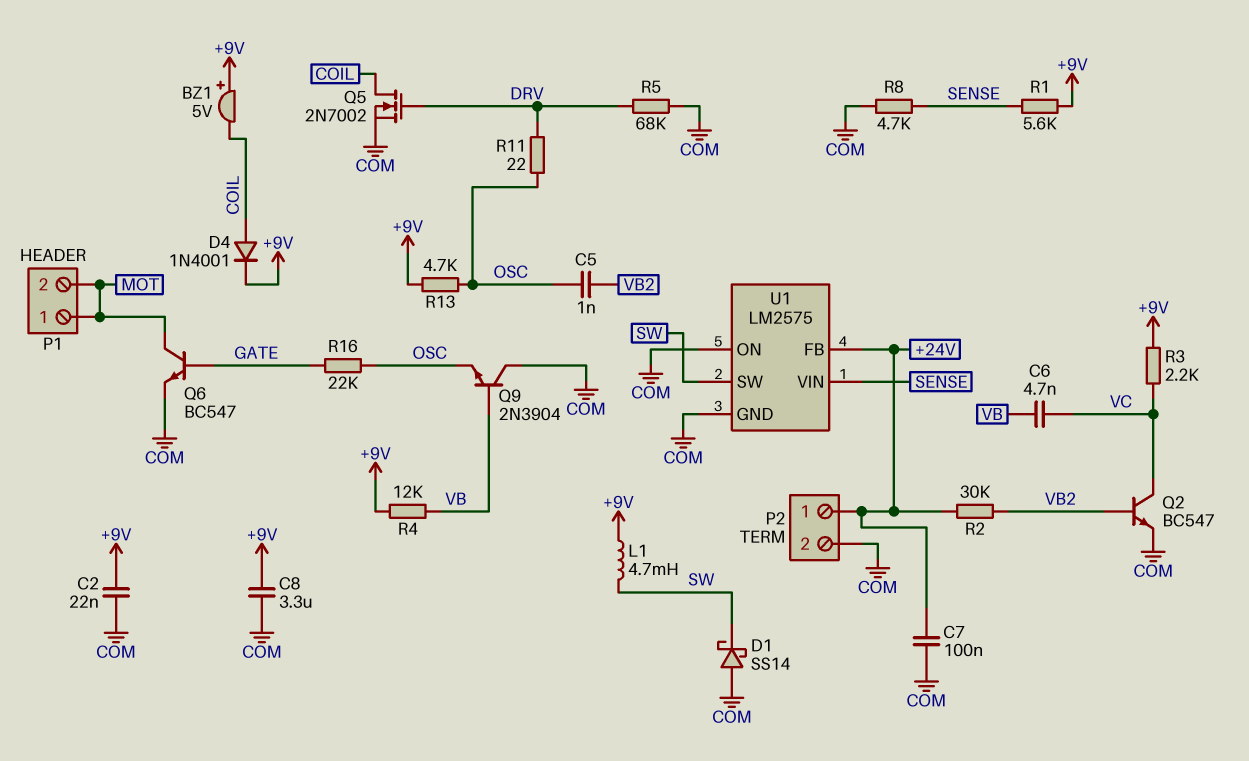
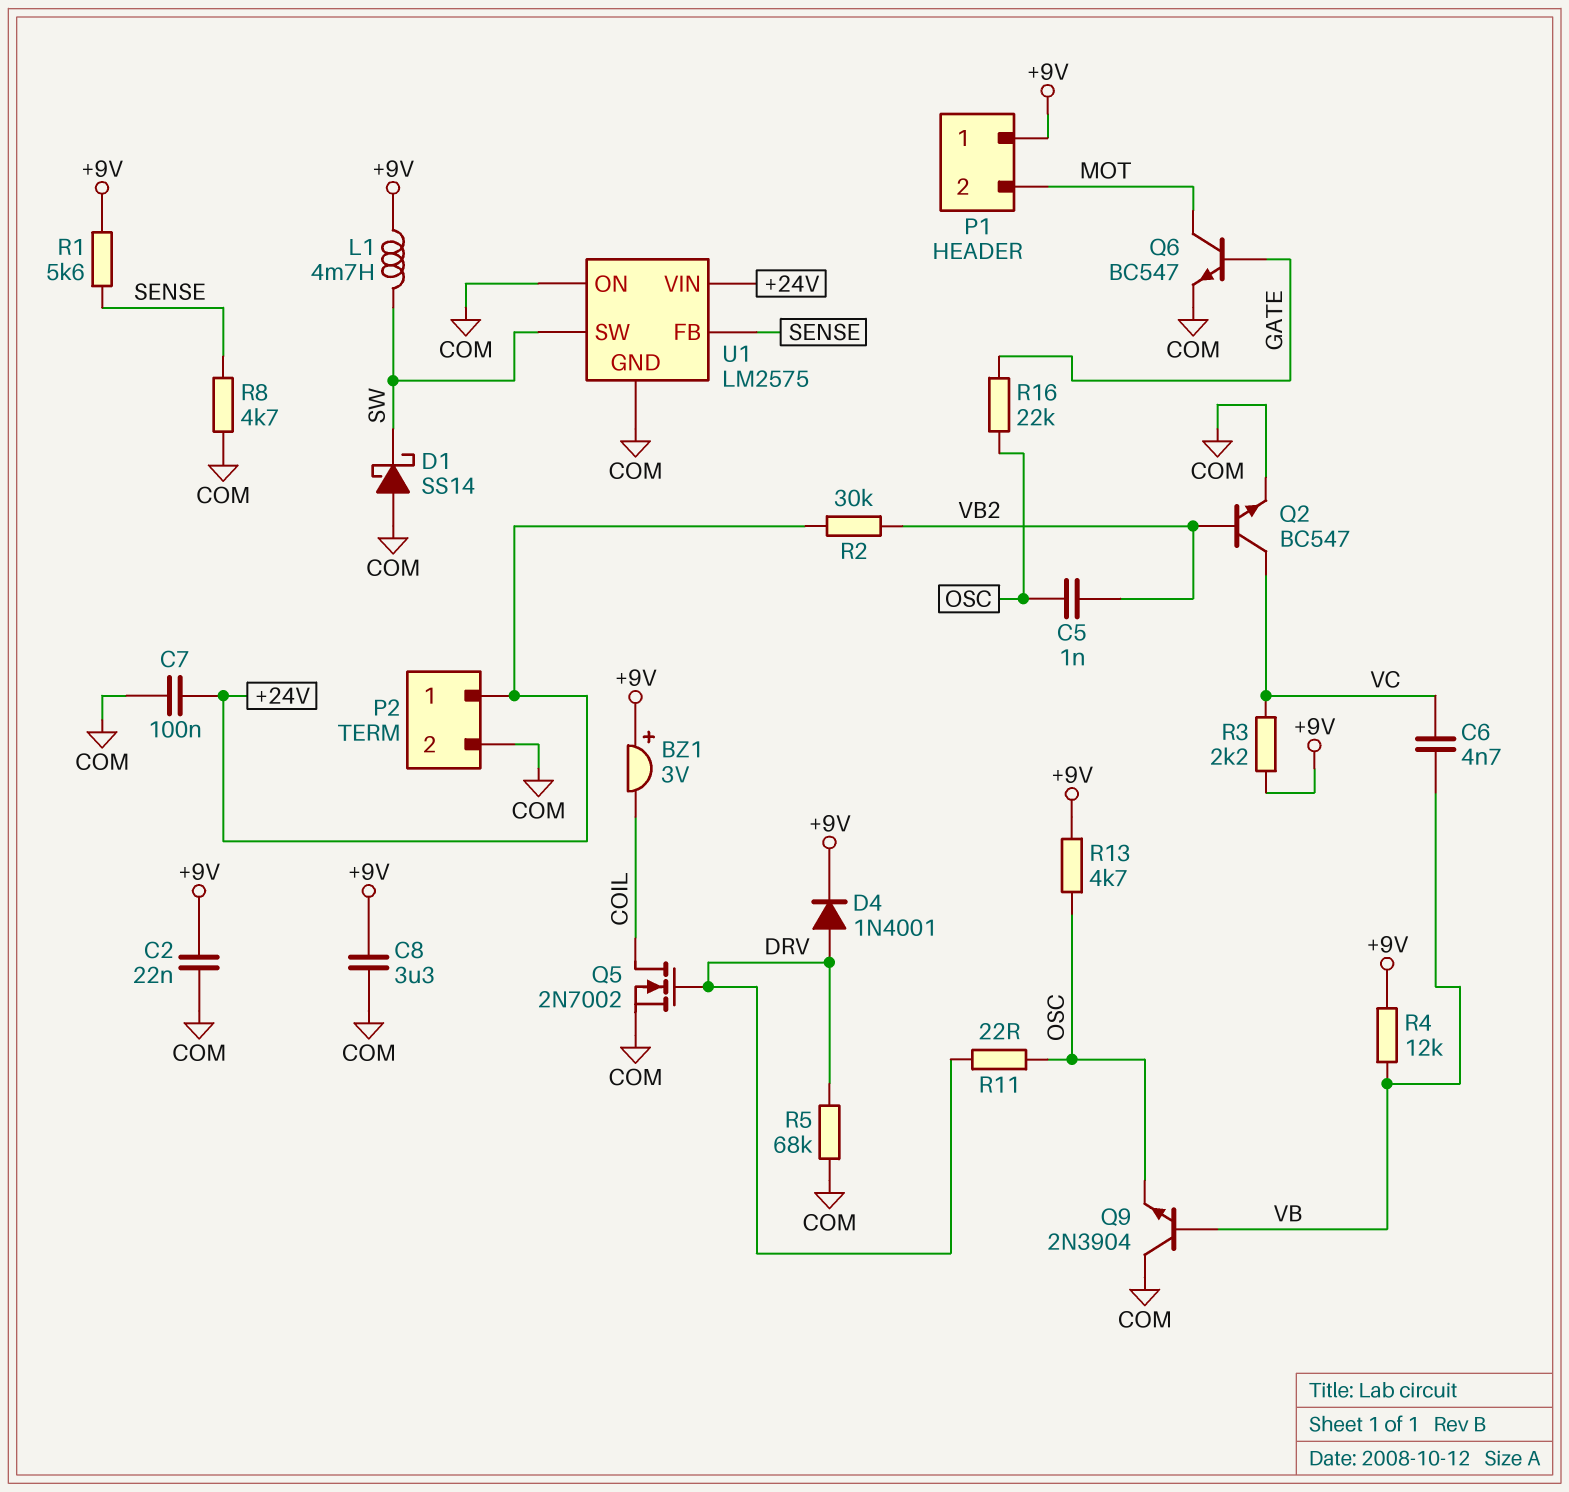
BZ1: buzzer 5V (plus +9V, minus COIL) -> buzzer 3V (plus +9V, minus COIL)
D4: diode 1N4001 (A COIL, K +9V) -> diode 1N4001 (A DRV, K +9V)
P1 pin 1: MOT -> +9V
U1 pin FB: +24V -> SENSE
U1 pin VIN: SENSE -> +24V

